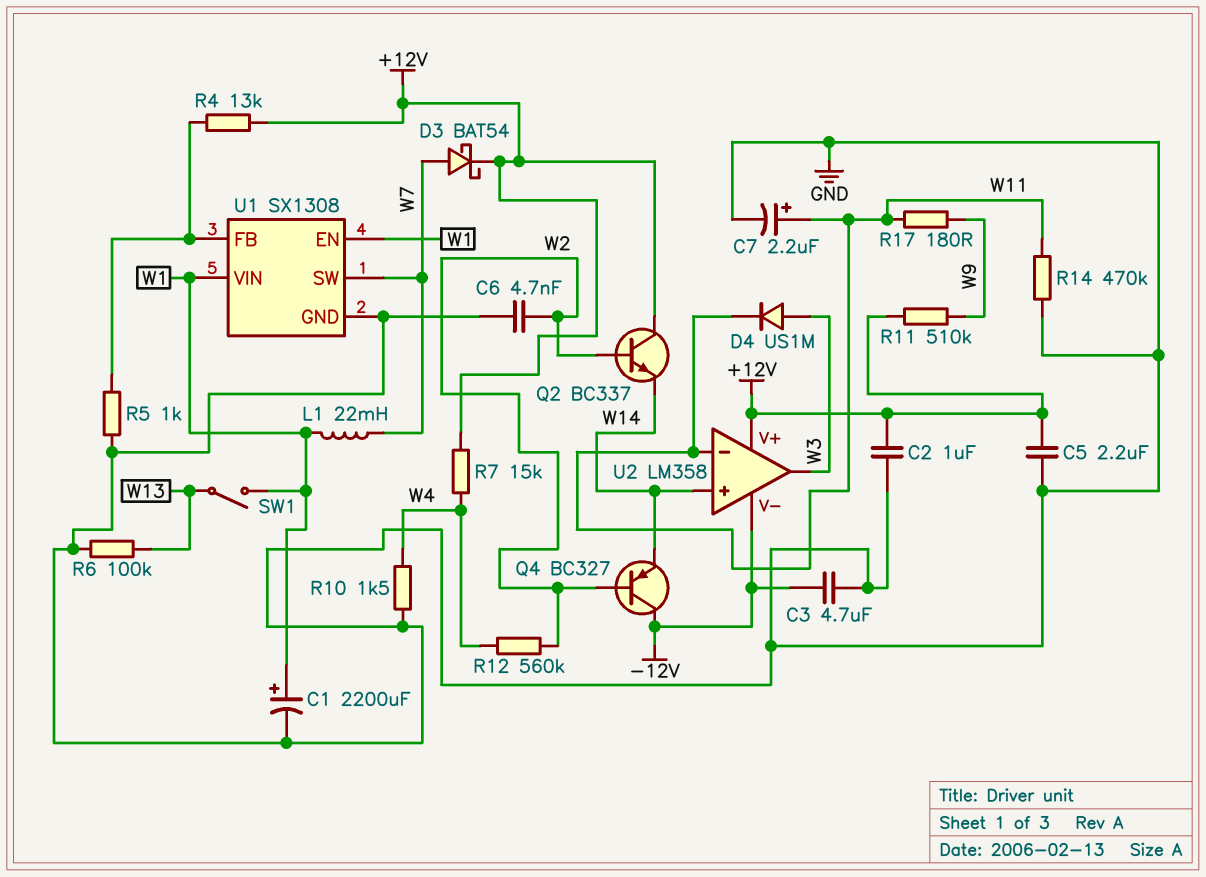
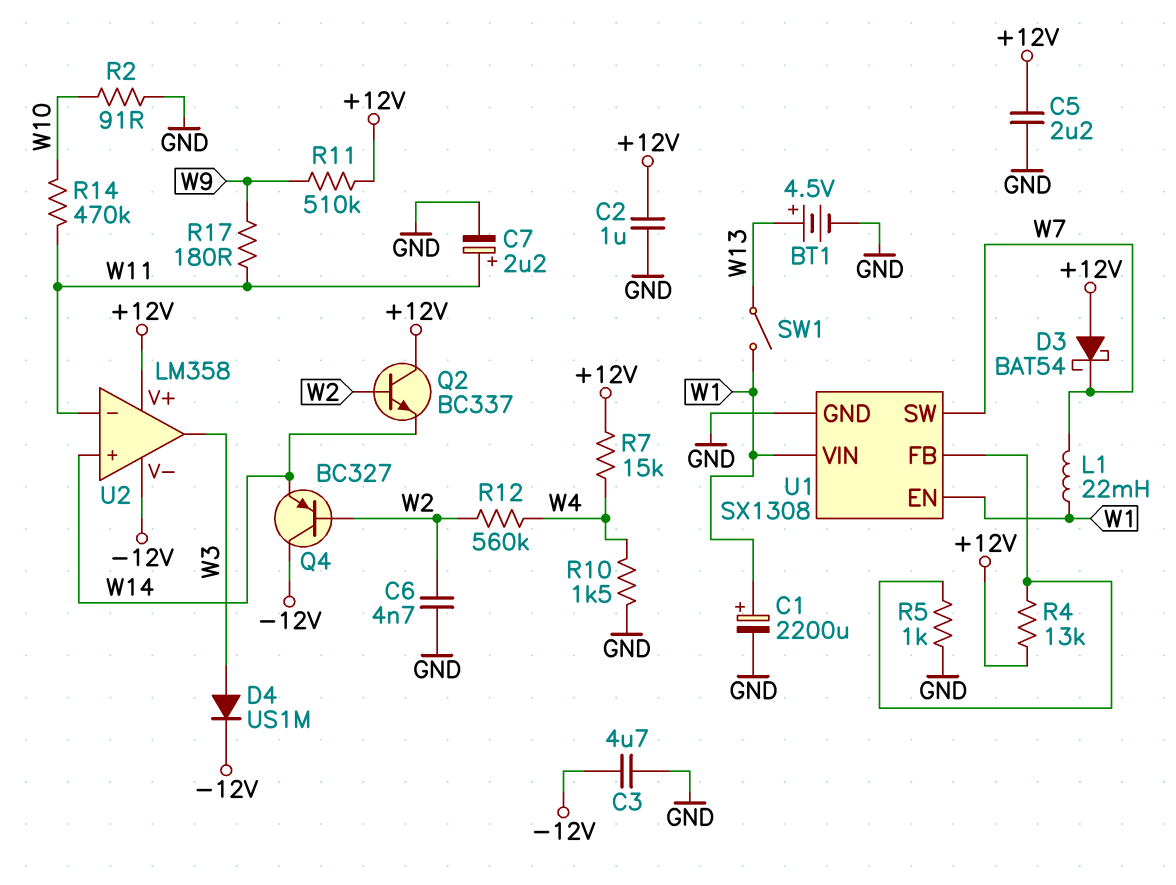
BT1: none -> 4.5V (plus W13, minus GND)
D3: schottky BAT54 (A W7, K +12V) -> schottky BAT54 (A +12V, K W7)
D4: diode US1M (A W3, K W11) -> diode US1M (A W3, K -12V)
R2: none -> 91 (GND, W10)
R6: 100k (GND, W13) -> none
R14: 470k (GND, W11) -> 470k (W10, W11)

